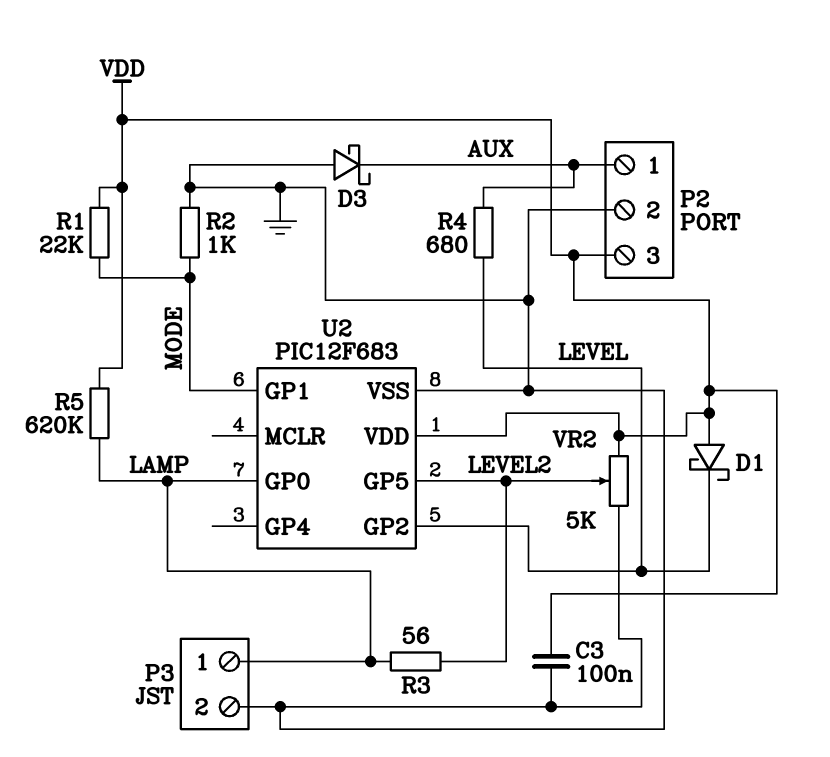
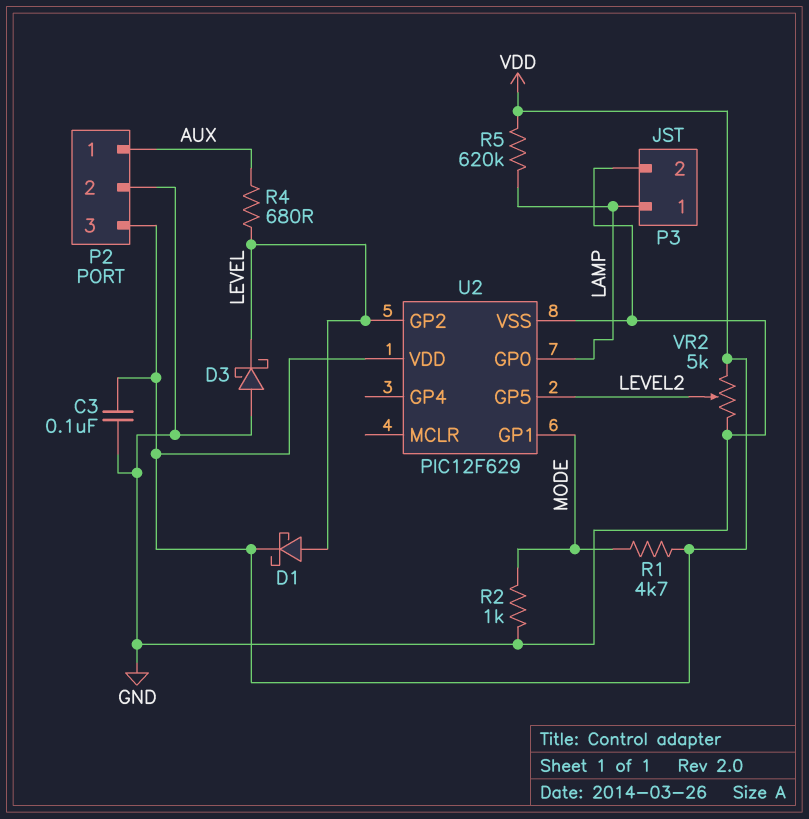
D1: schottky (A VDD, K LEVEL) -> schottky (A LEVEL, K VDD)
D3: schottky (A GND, K AUX) -> schottky (A GND, K LEVEL)
R1: 22k (MODE, VDD) -> 4.7k (MODE, VDD)
R3: 56 (LAMP, LEVEL2) -> none
U2: PIC12F683 -> PIC12F629

